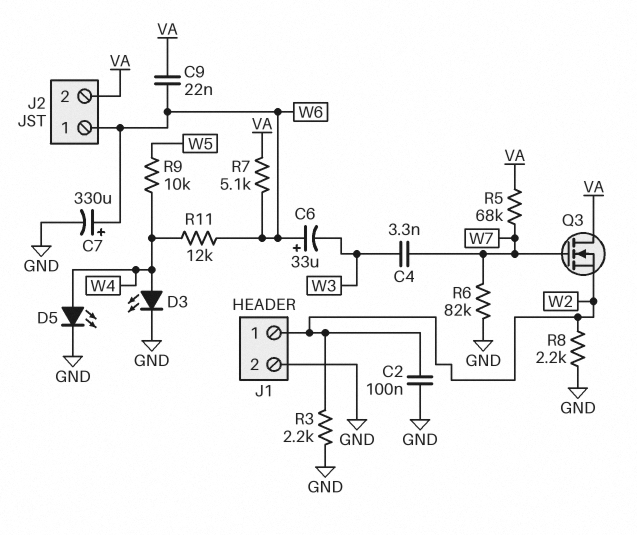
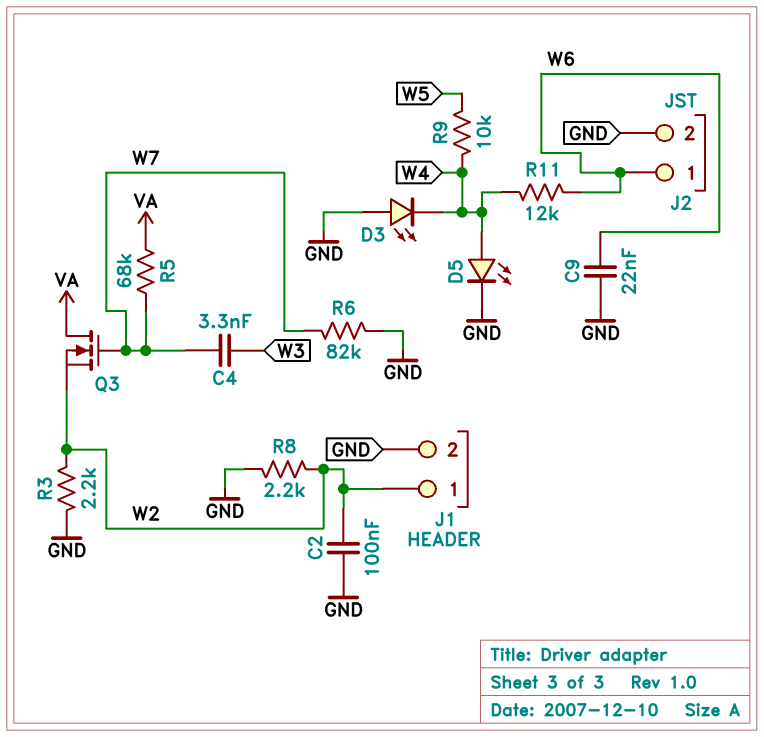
C6: 33uF (plus W6, minus W3) -> none
C7: 330uF (plus W6, minus GND) -> none
C9: 22nF (VA, W6) -> 22nF (GND, W6)
D3: LED (A W4, K GND) -> LED (A GND, K W4)
J2 pin 2: VA -> GND
R7: 5.1k (VA, W6) -> none

